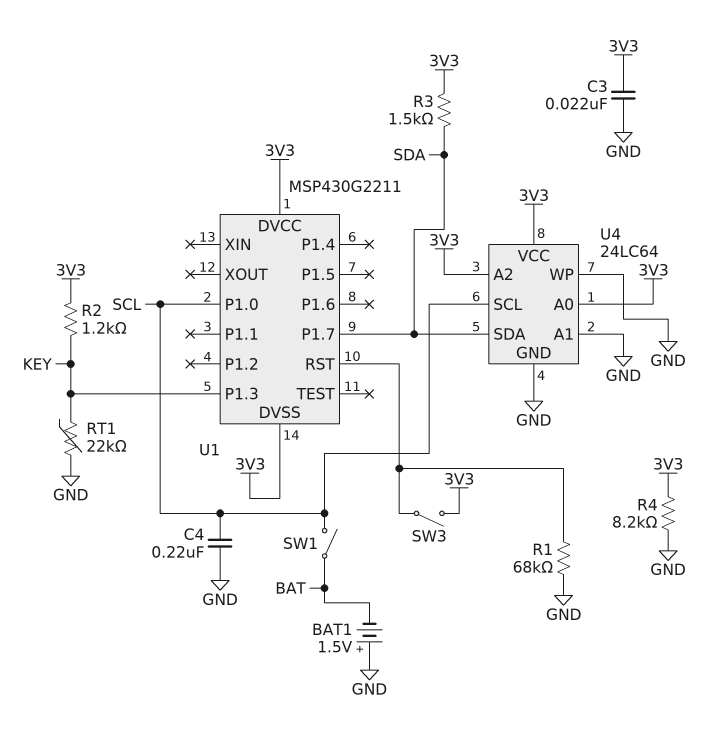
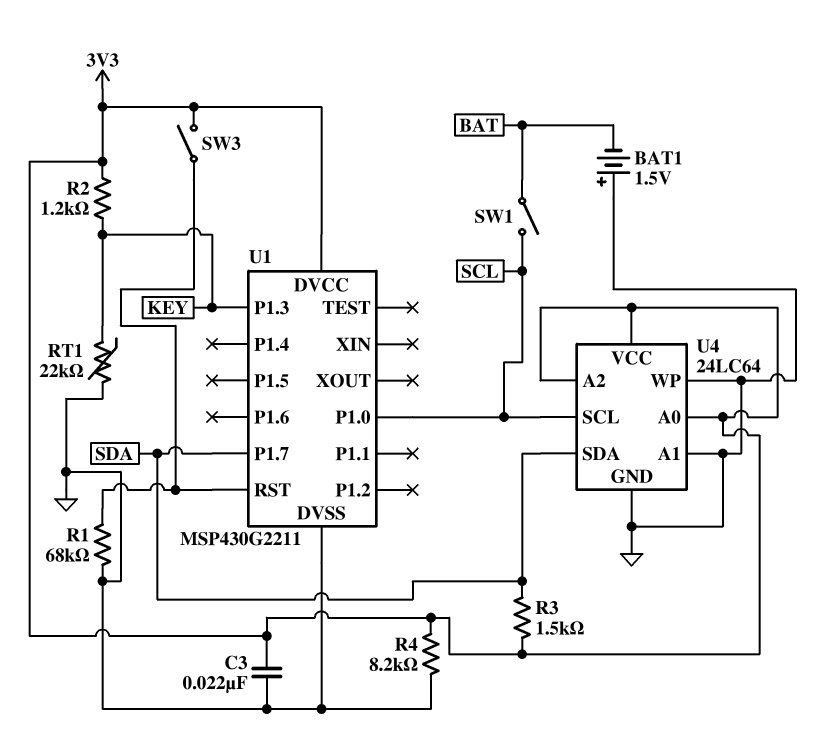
C4: 220nF (GND, SCL) -> none
U1 pin DVSS: 3V3 -> GND

